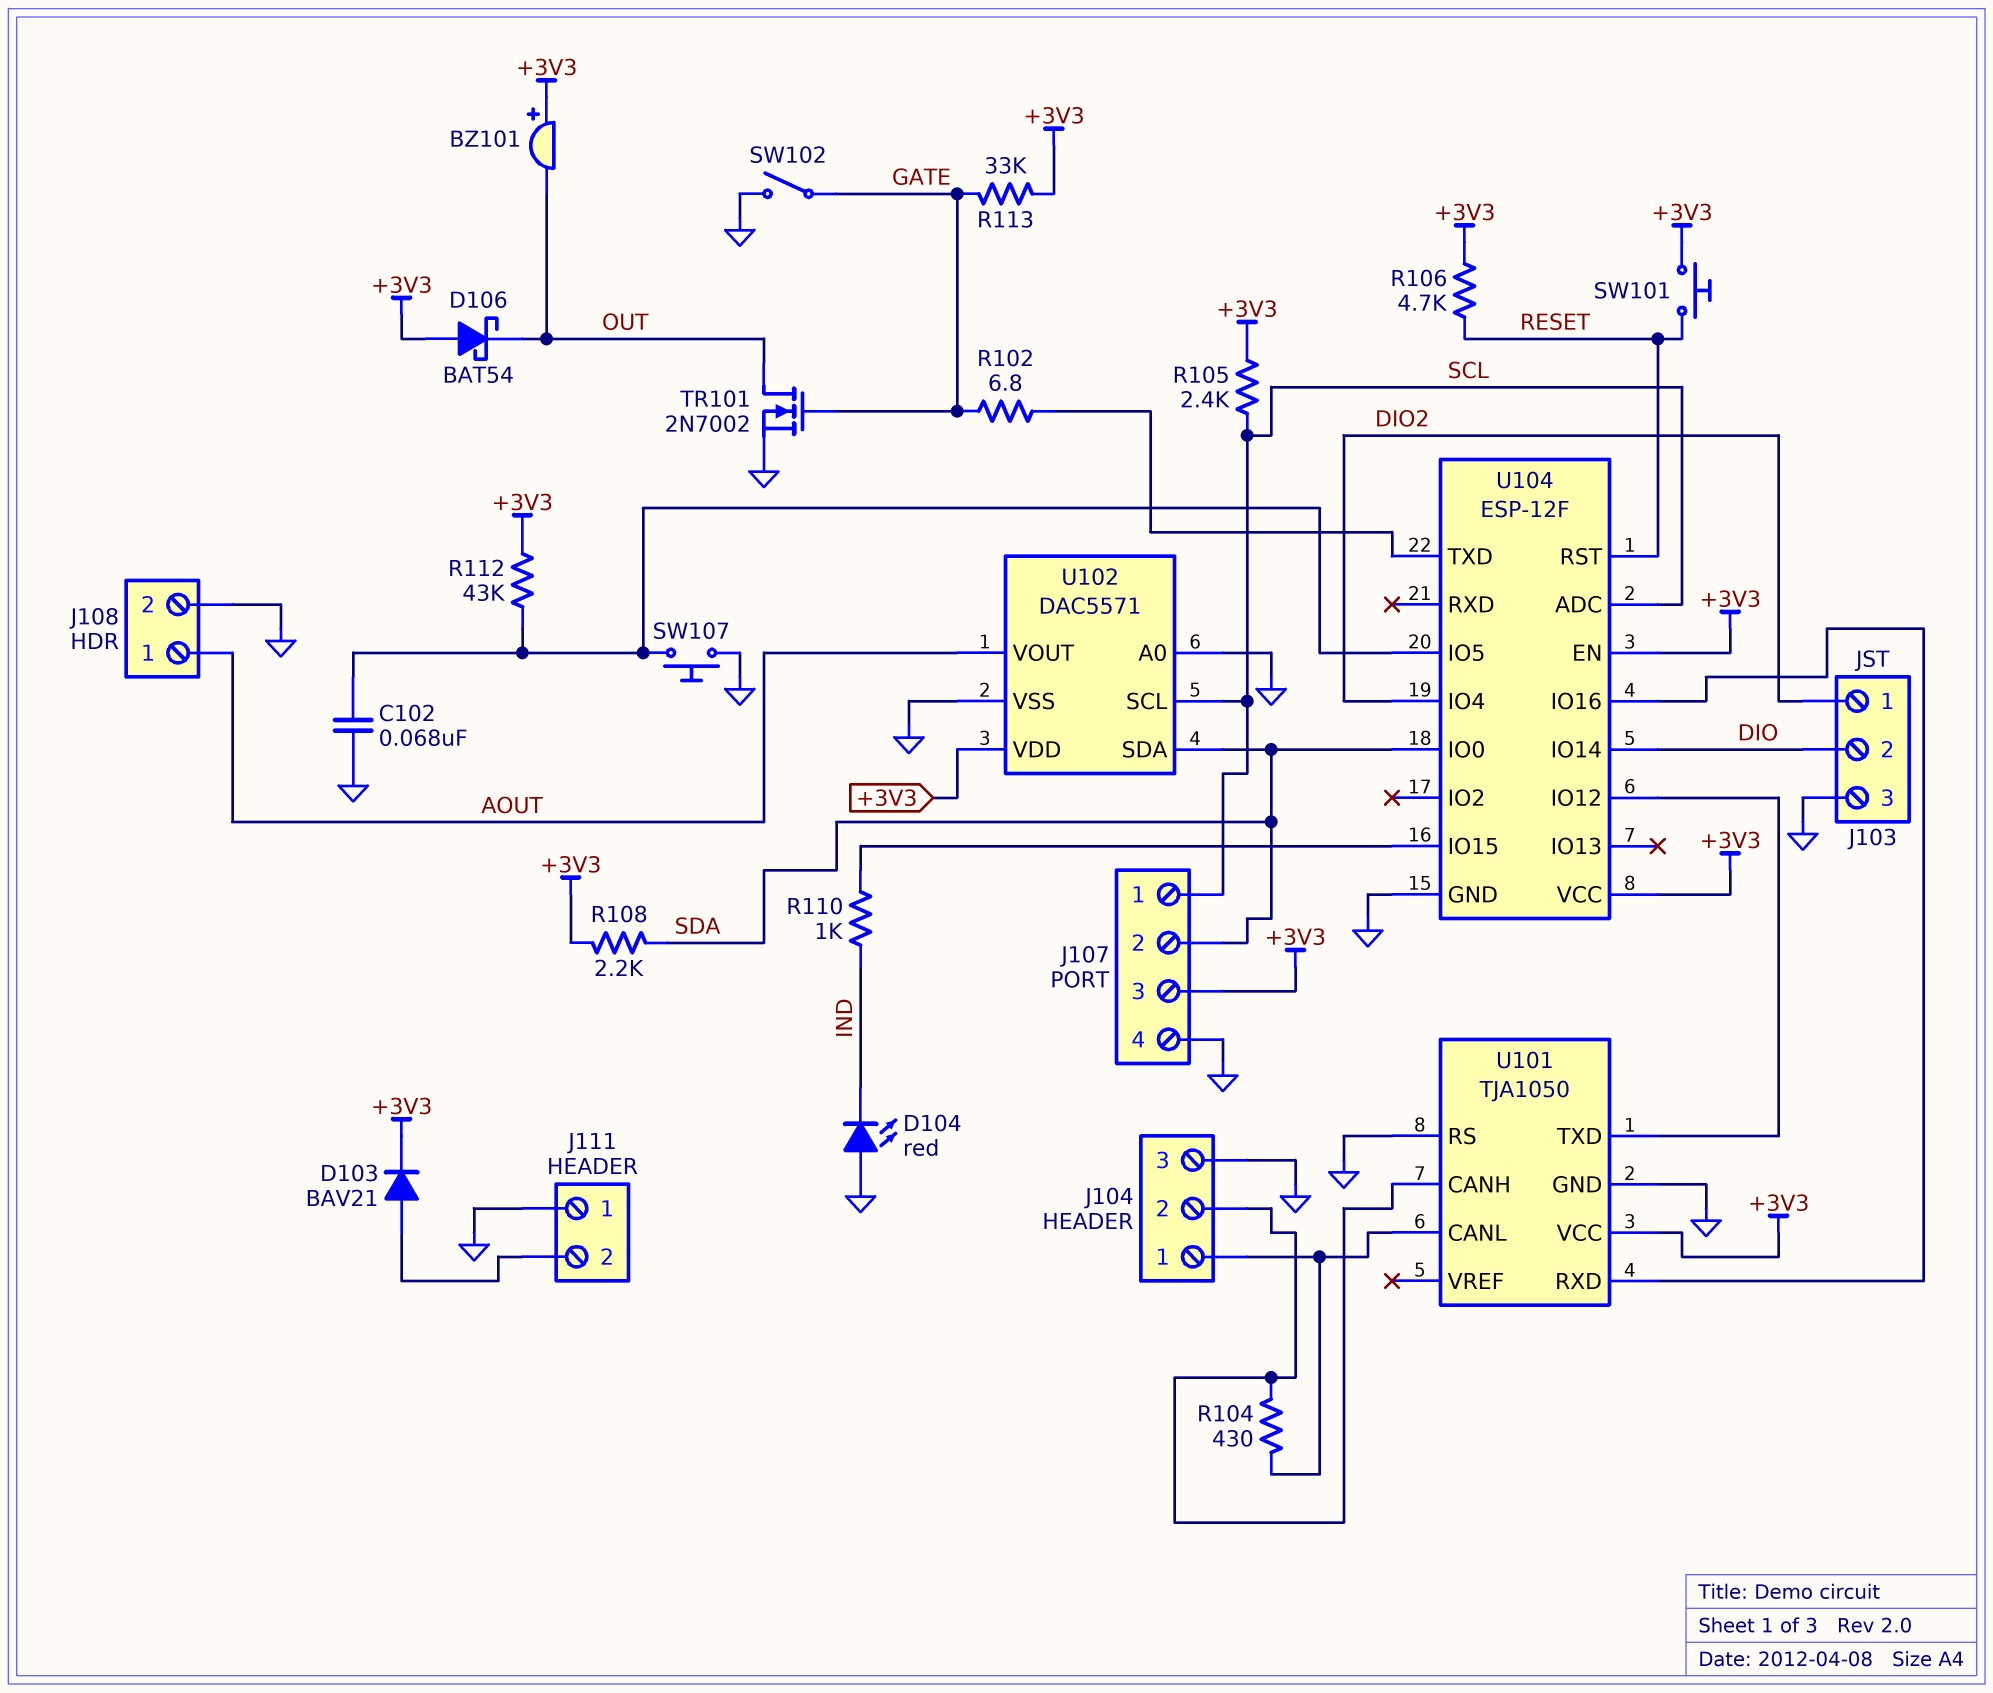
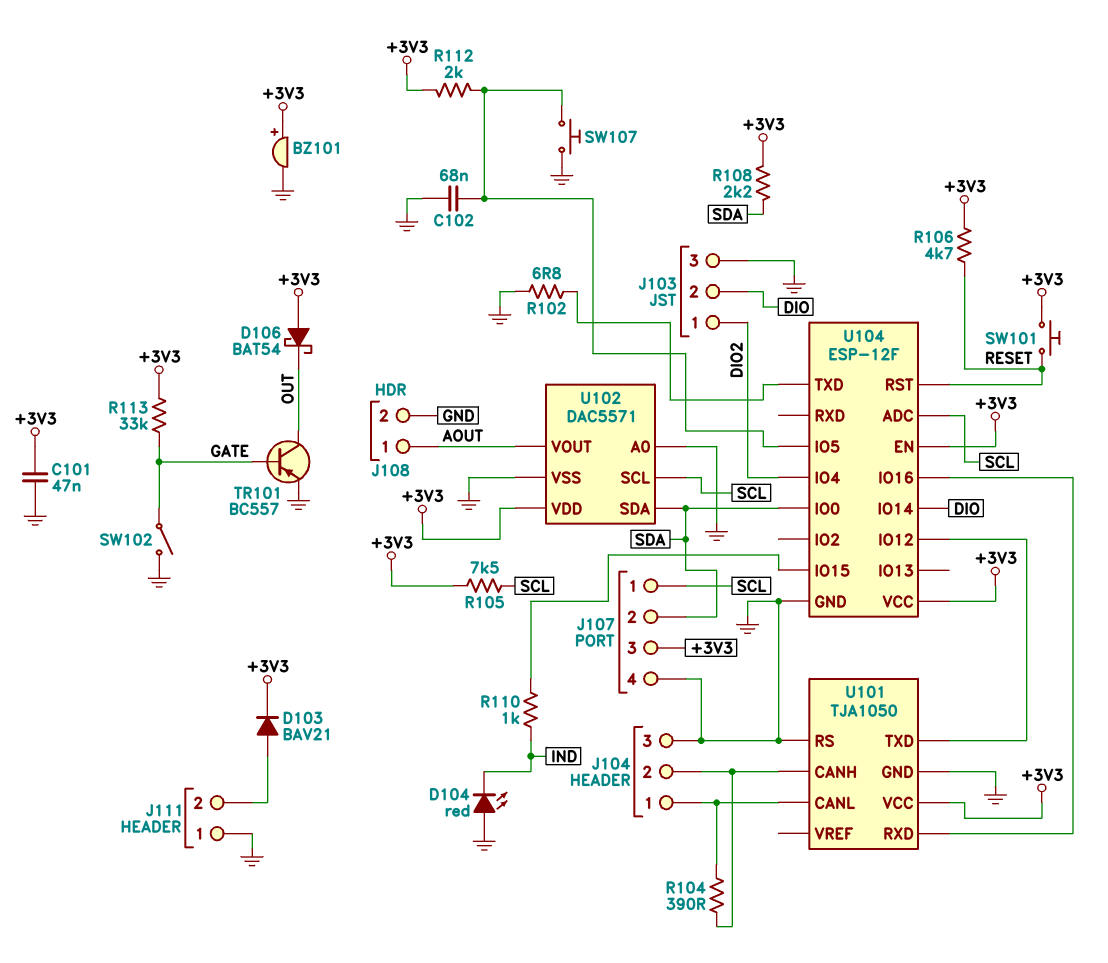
BZ101: buzzer (plus +3V3, minus OUT) -> buzzer (plus +3V3, minus GND)
C101: none -> 47nF (+3V3, GND)
R102: 6.8 (GATE, U104/TXD) -> 6.8 (GND, U104/TXD)
R104: 430 (J104/1, J104/2) -> 390 (J104/1, J104/2)
R105: 2.4k (+3V3, SCL) -> 7.5k (+3V3, SCL)
R112: 43k (+3V3, U104/IO5) -> 2k (+3V3, U104/IO5)
TR101: NMOS 2N7002 (G GATE, D OUT, S GND) -> PNP BC557 (B GATE, C OUT, E GND)

